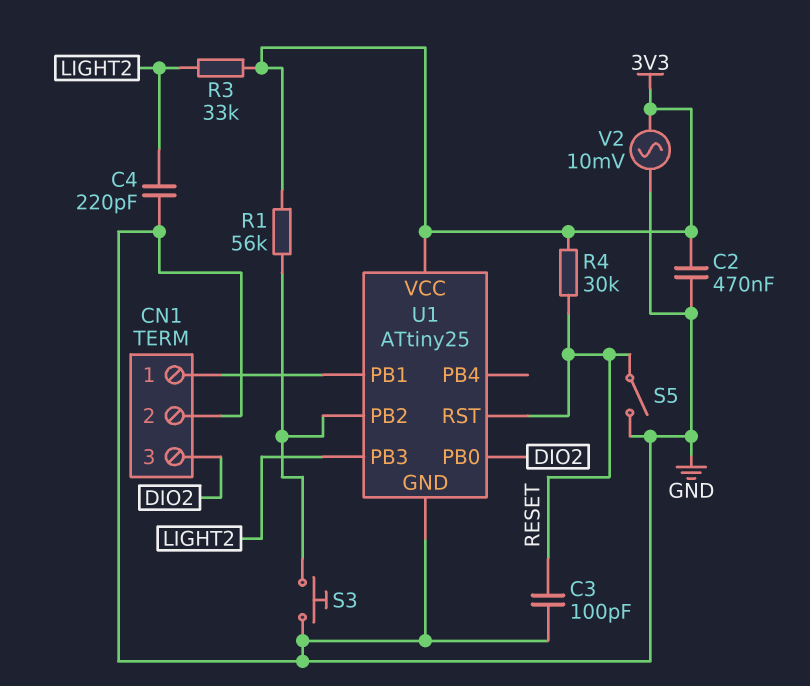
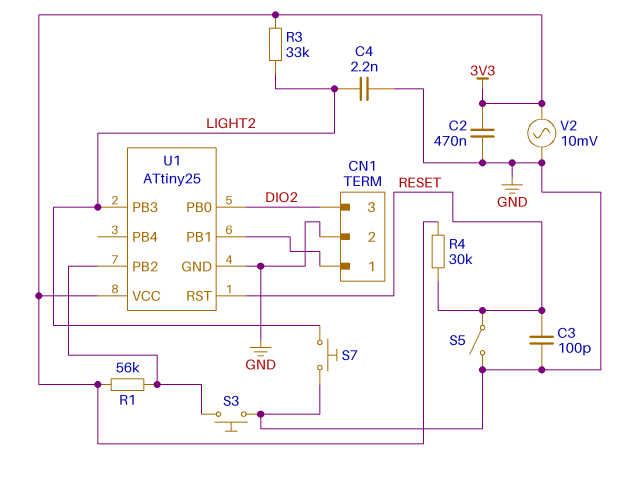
C4: 220pF (GND, LIGHT2) -> 2.2nF (GND, LIGHT2)
S7: none -> button (GND, LIGHT2)

